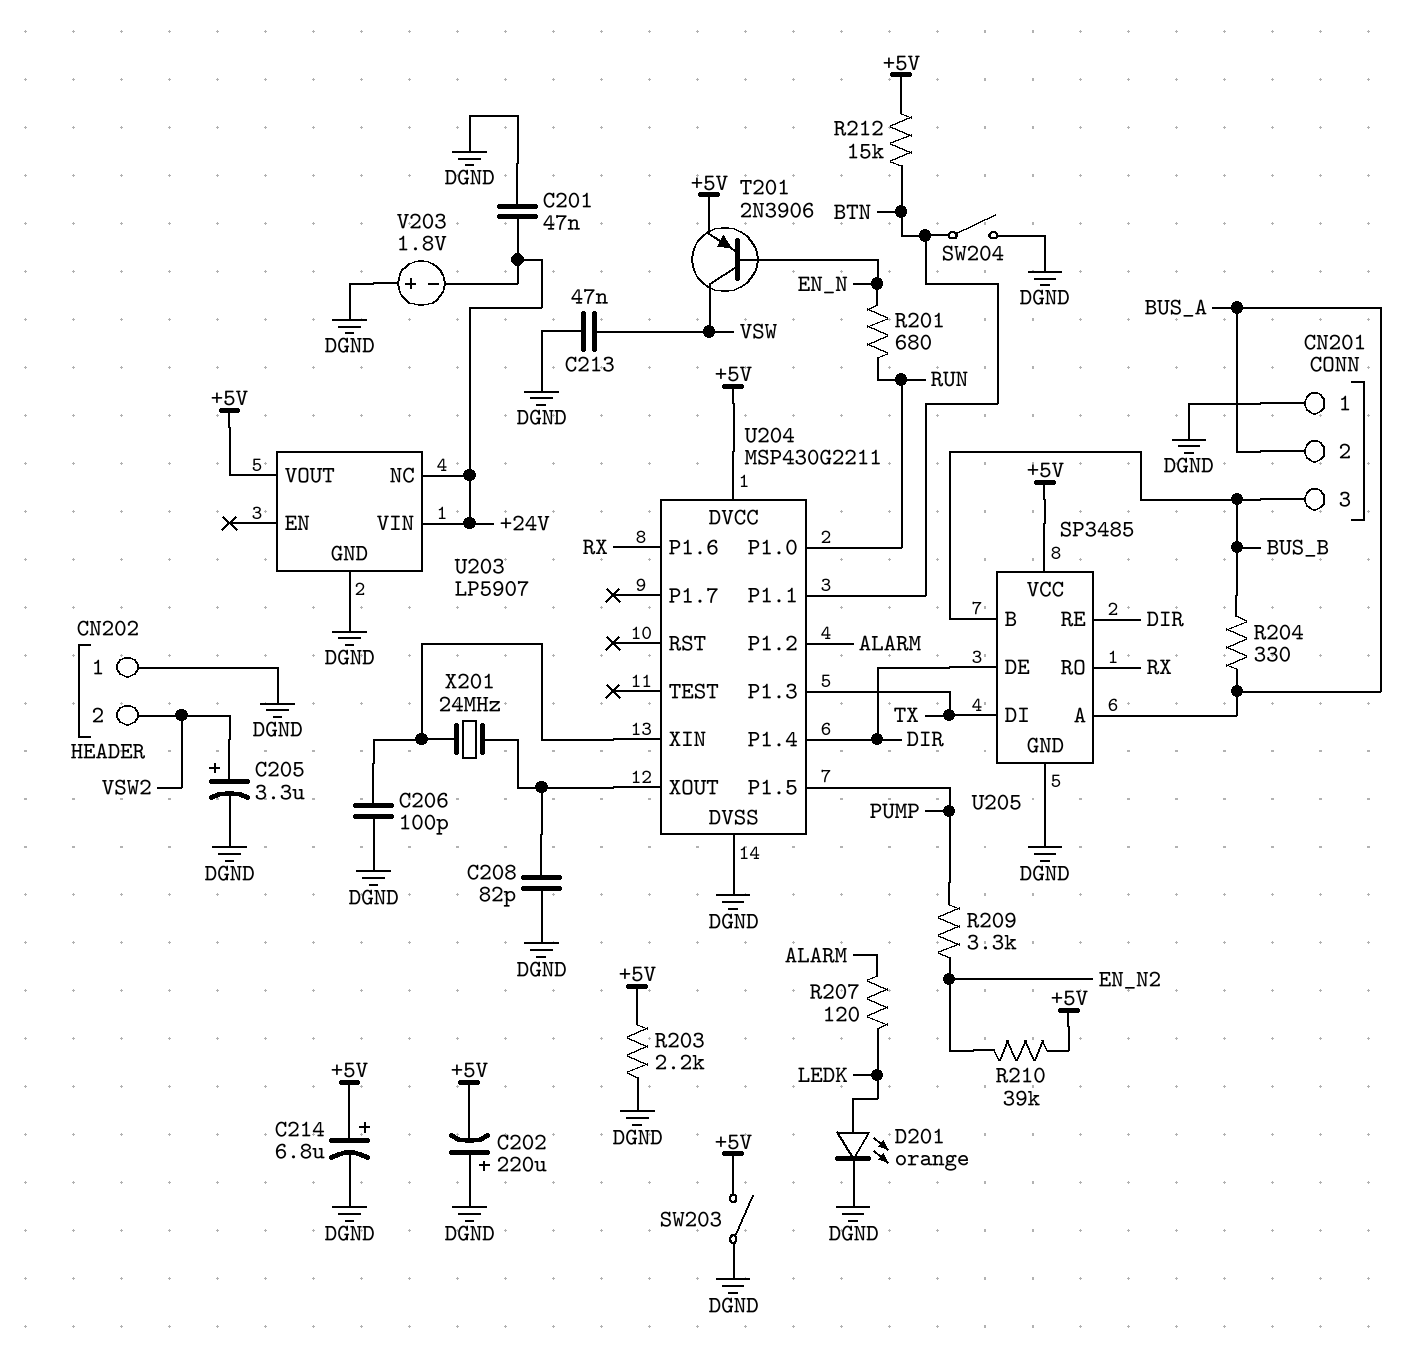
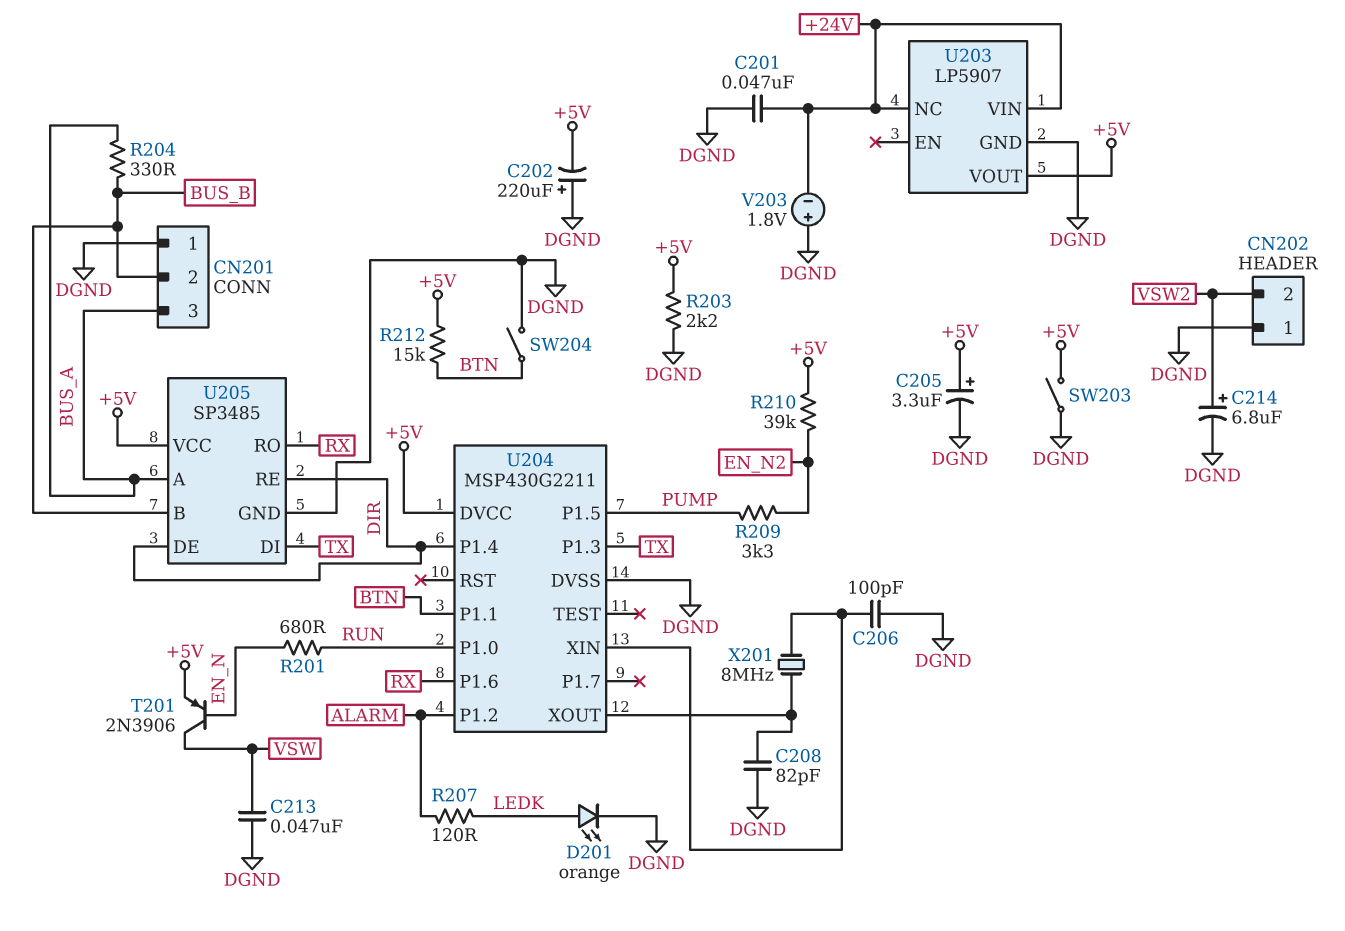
C205: 3.3uF (plus VSW2, minus DGND) -> 3.3uF (plus +5V, minus DGND)
C214: 6.8uF (plus +5V, minus DGND) -> 6.8uF (plus VSW2, minus DGND)
CN201 pin 2: BUS_A -> BUS_B
CN201 pin 3: BUS_B -> BUS_A
X201: 24MHz (U204/XIN, U204/XOUT) -> 8MHz (U204/XIN, U204/XOUT)

